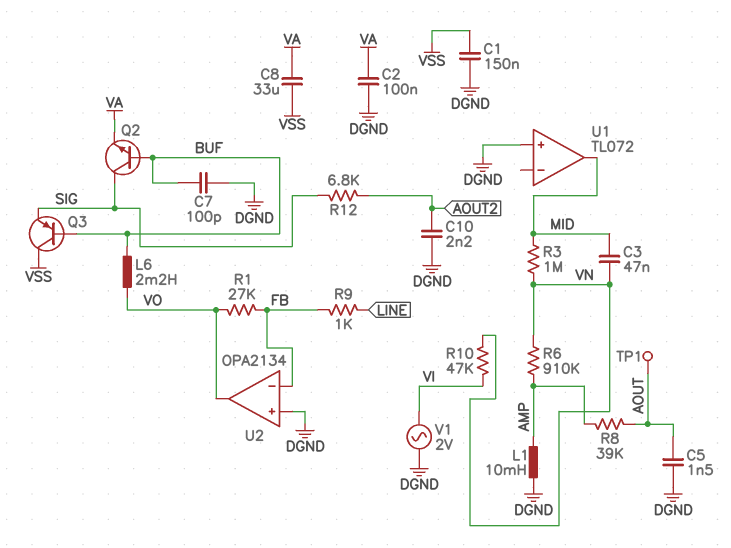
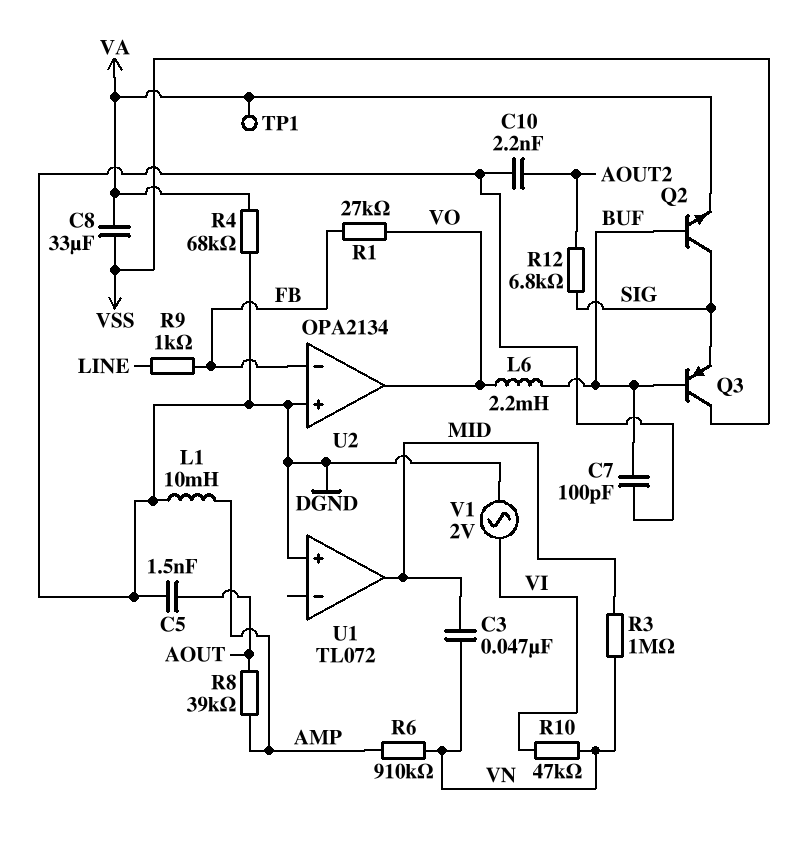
C1: 150nF (DGND, VSS) -> none
C2: 100nF (DGND, VA) -> none
R4: none -> 68k (DGND, VA)
TP1: test point (AOUT) -> test point (VA)

